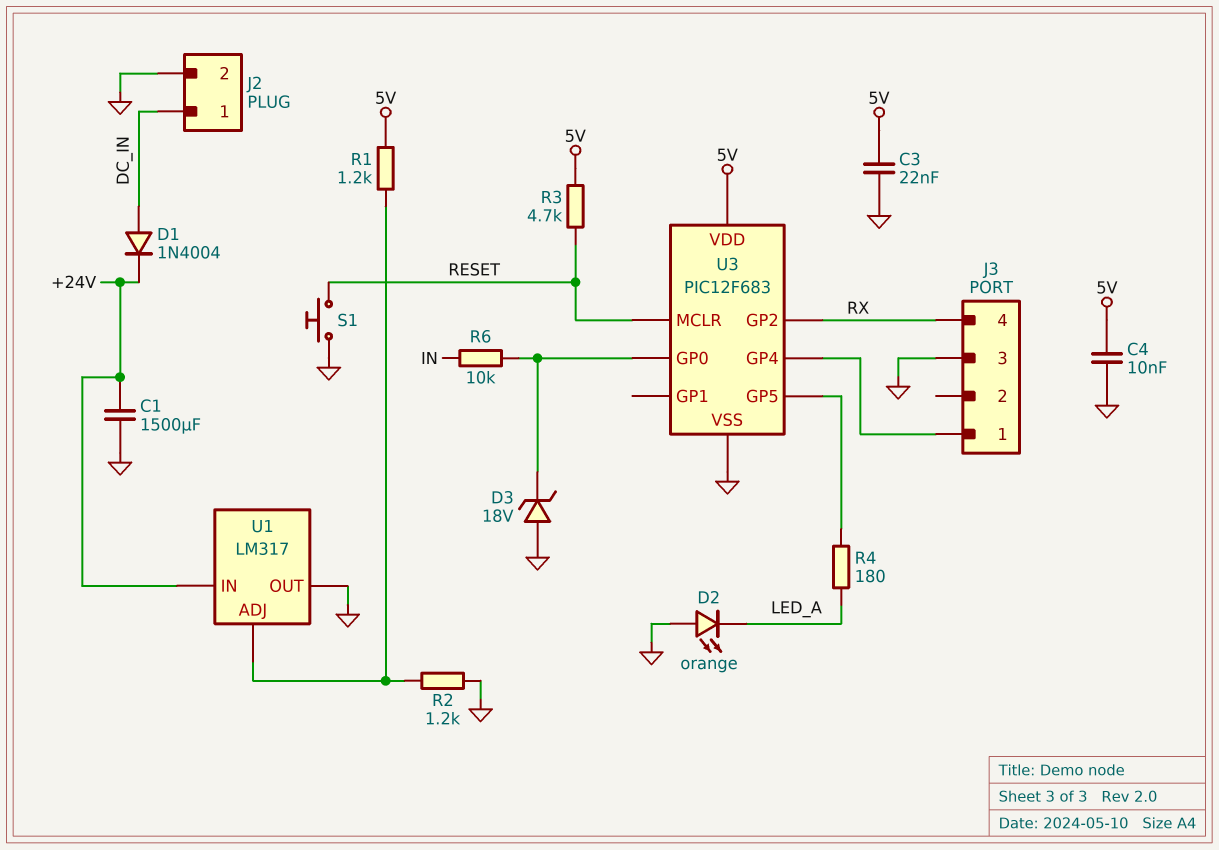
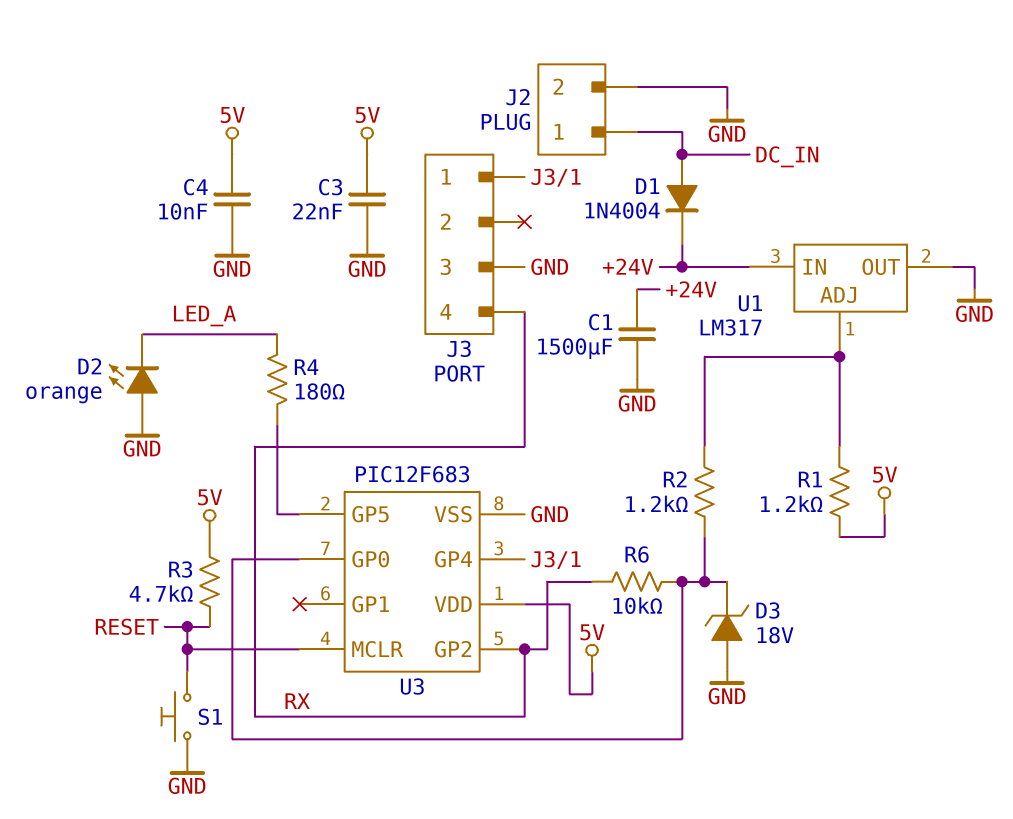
R2: 1.2k (GND, U1/ADJ) -> 1.2k (U1/ADJ, U3/GP0)
R6: 10k (IN, U3/GP0) -> 10k (RX, U3/GP0)

